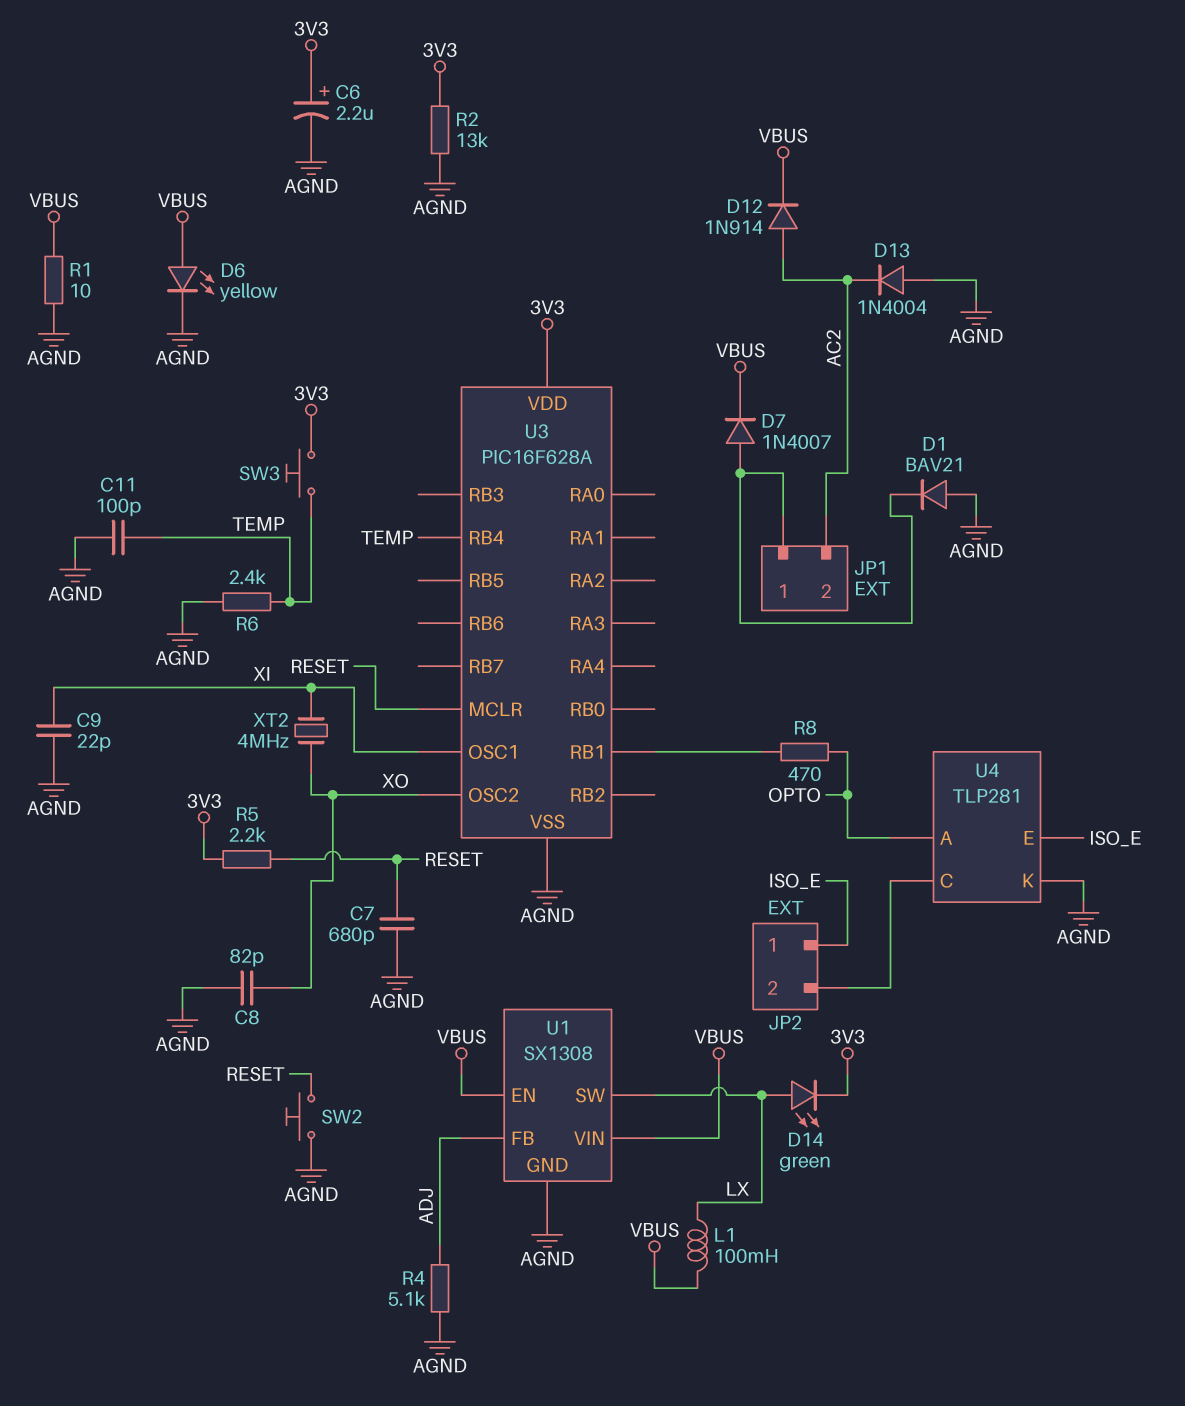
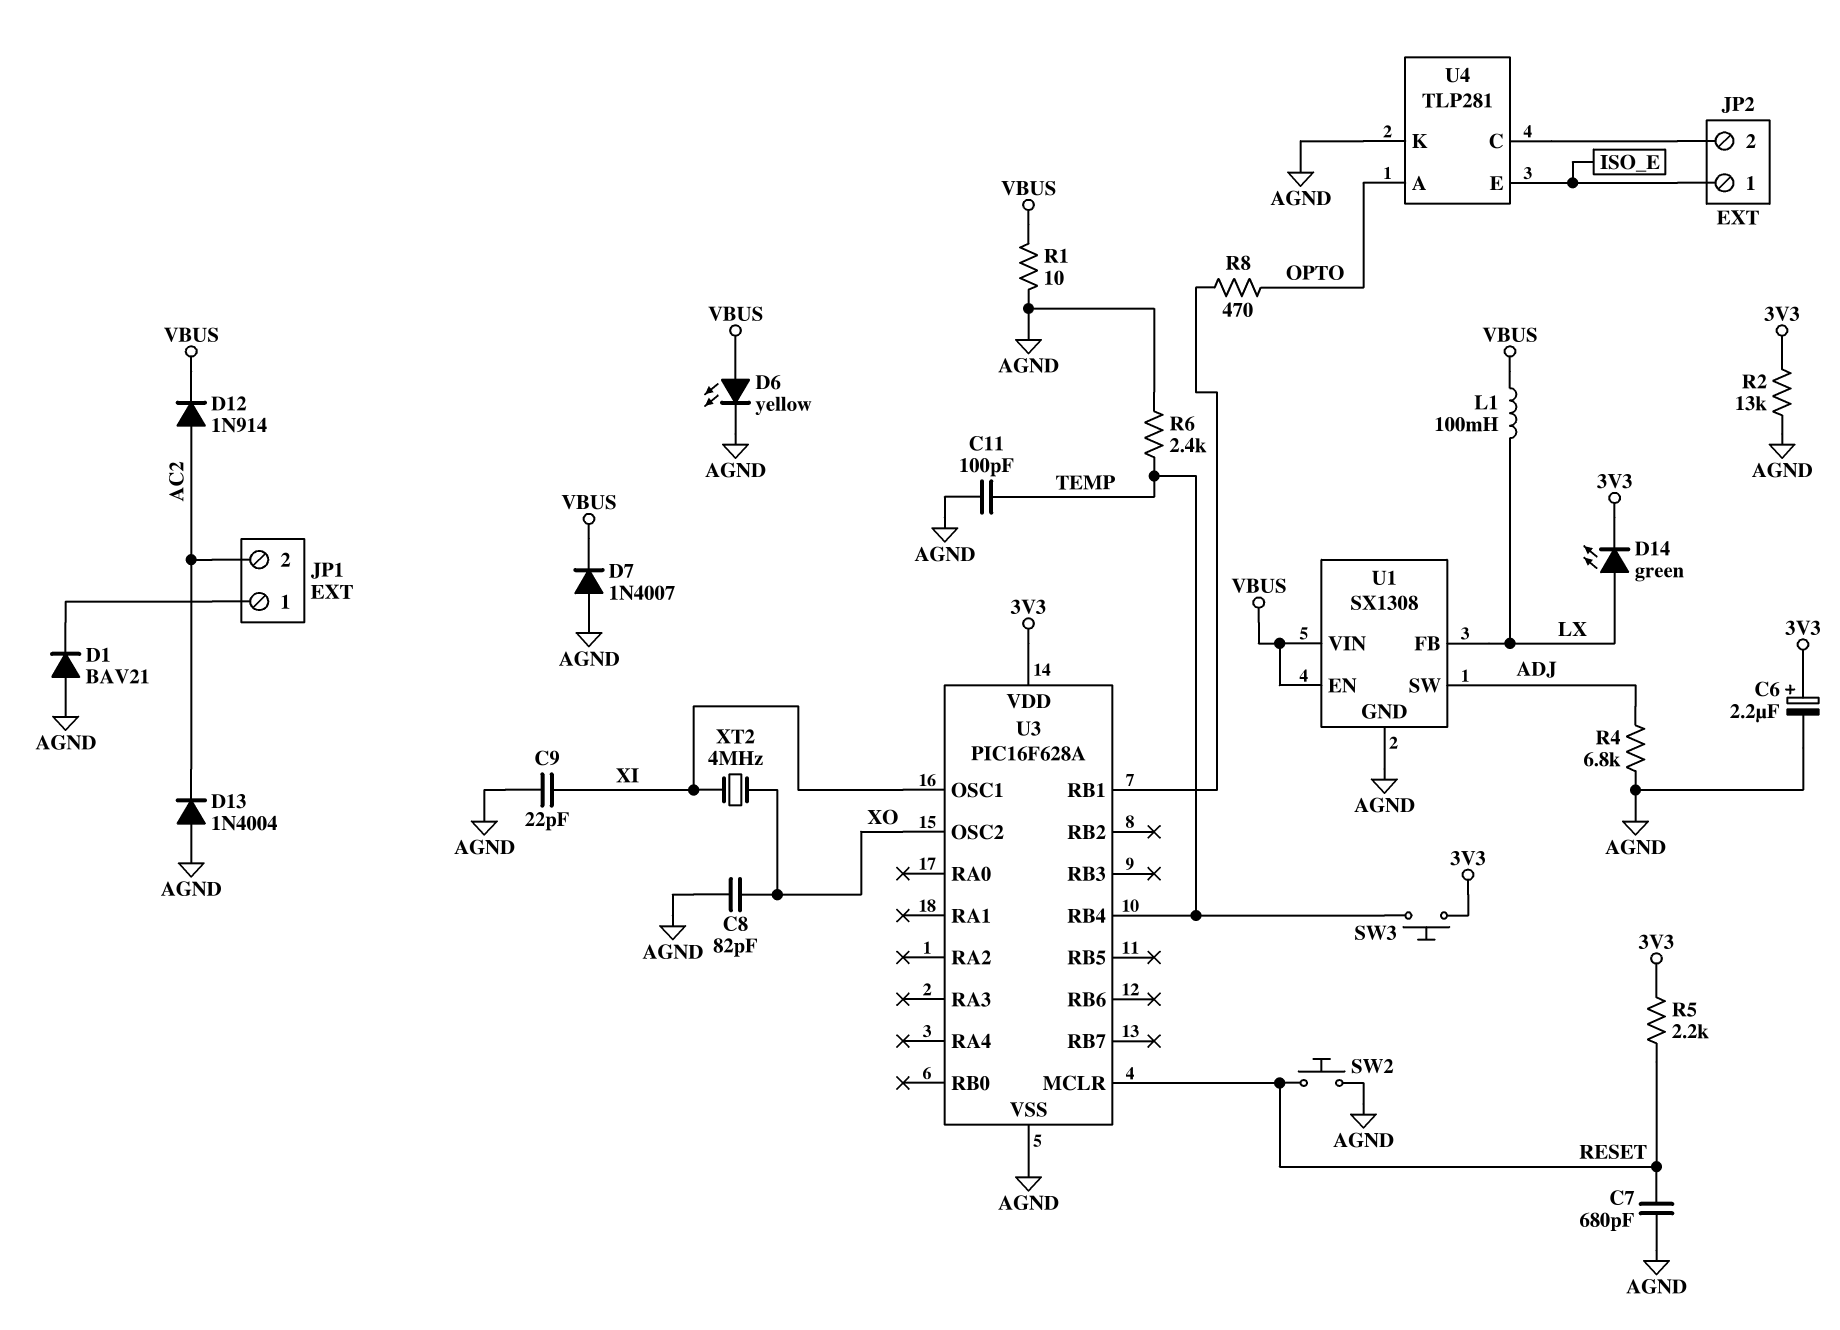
D7: diode 1N4007 (A JP1/1, K VBUS) -> diode 1N4007 (A AGND, K VBUS)
R4: 5.1k (ADJ, AGND) -> 6.8k (ADJ, AGND)
U1 pin FB: ADJ -> LX
U1 pin SW: LX -> ADJ

